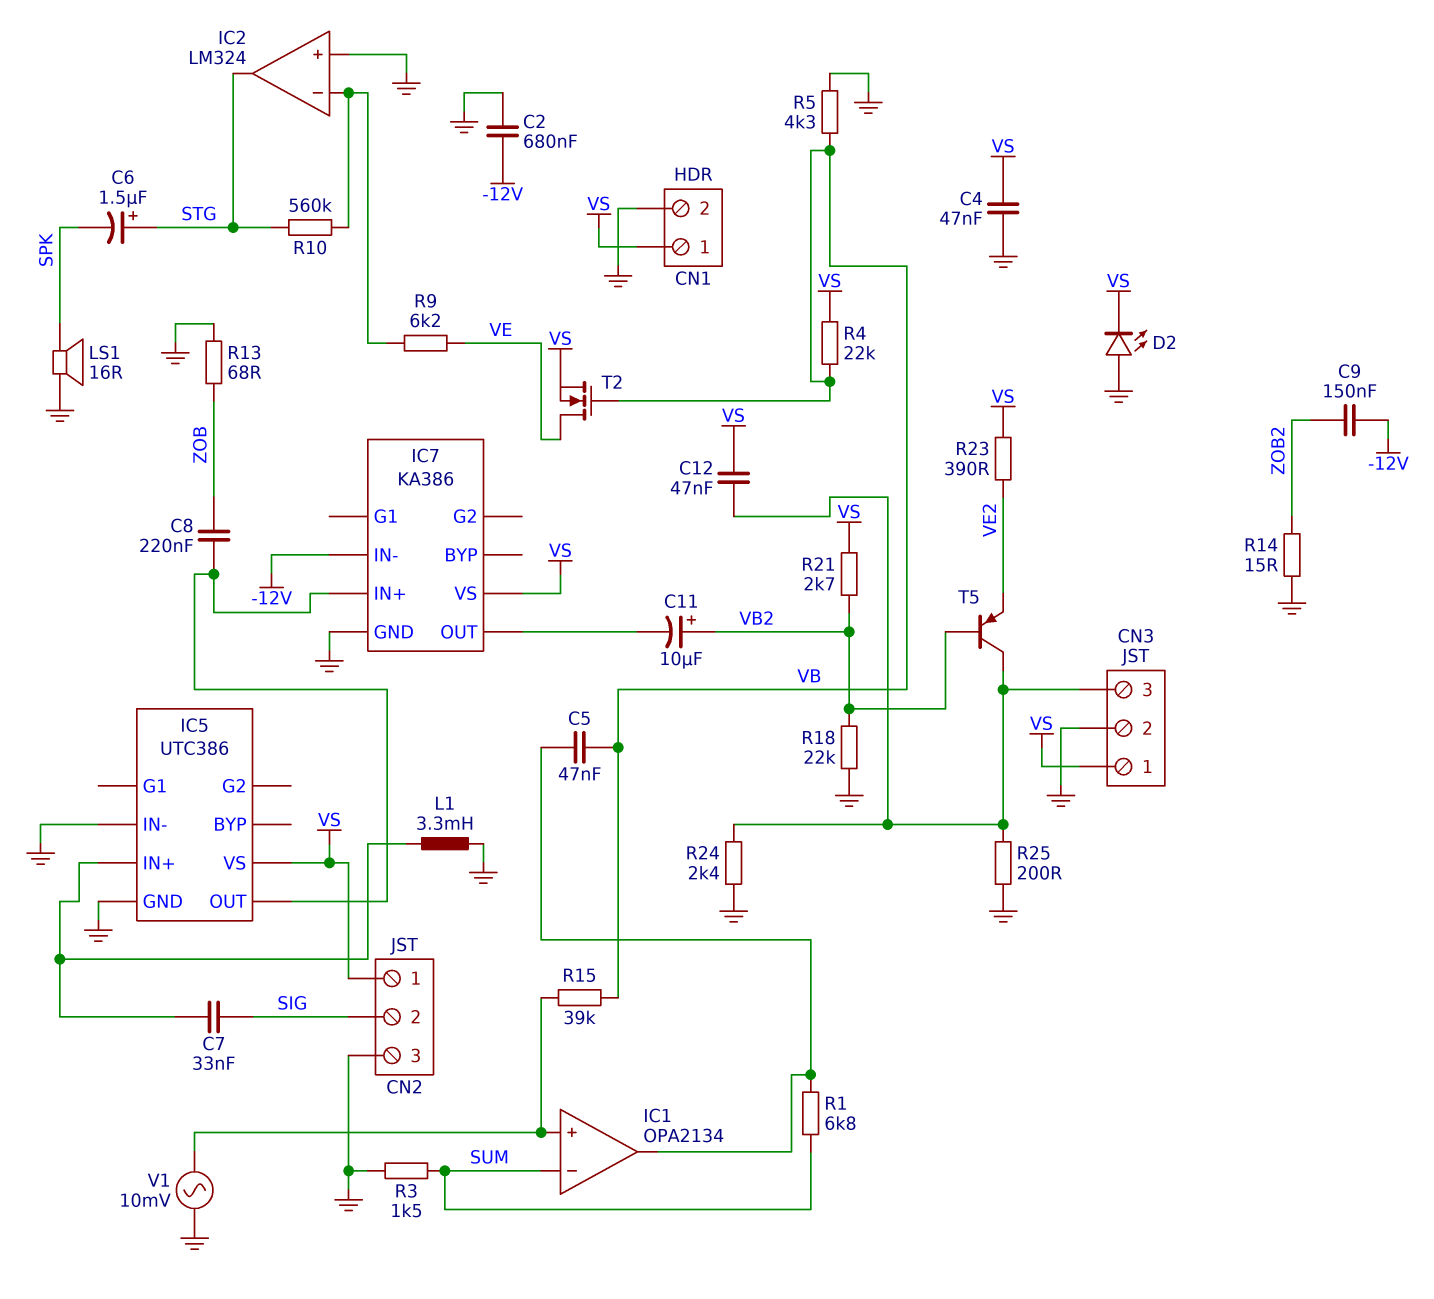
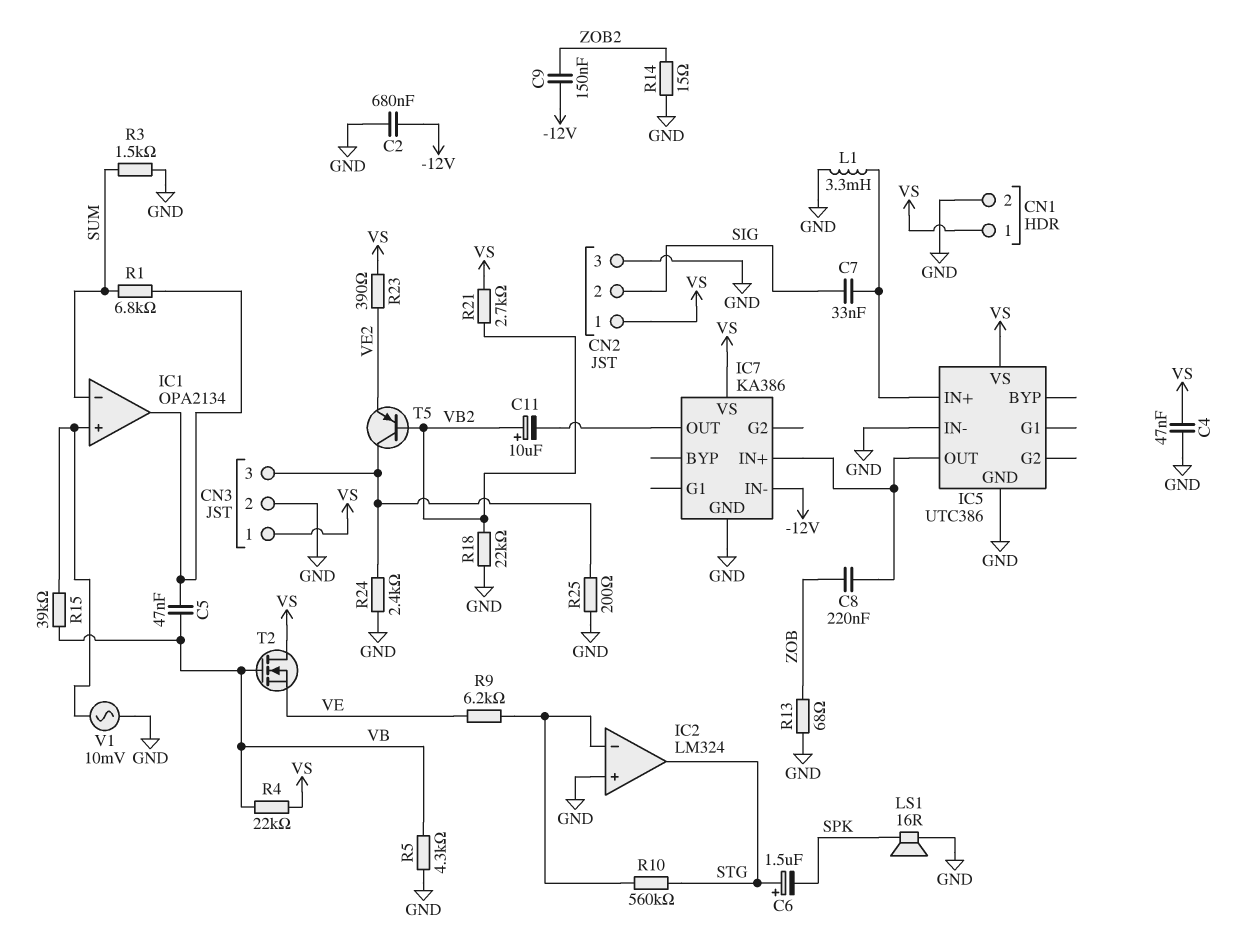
C12: 47nF (CN3/3, VS) -> none
D2: LED (A GND, K VS) -> none
T2: NMOS (G VB, D VE, S VS) -> NMOS (G VB, D VS, S VE)

